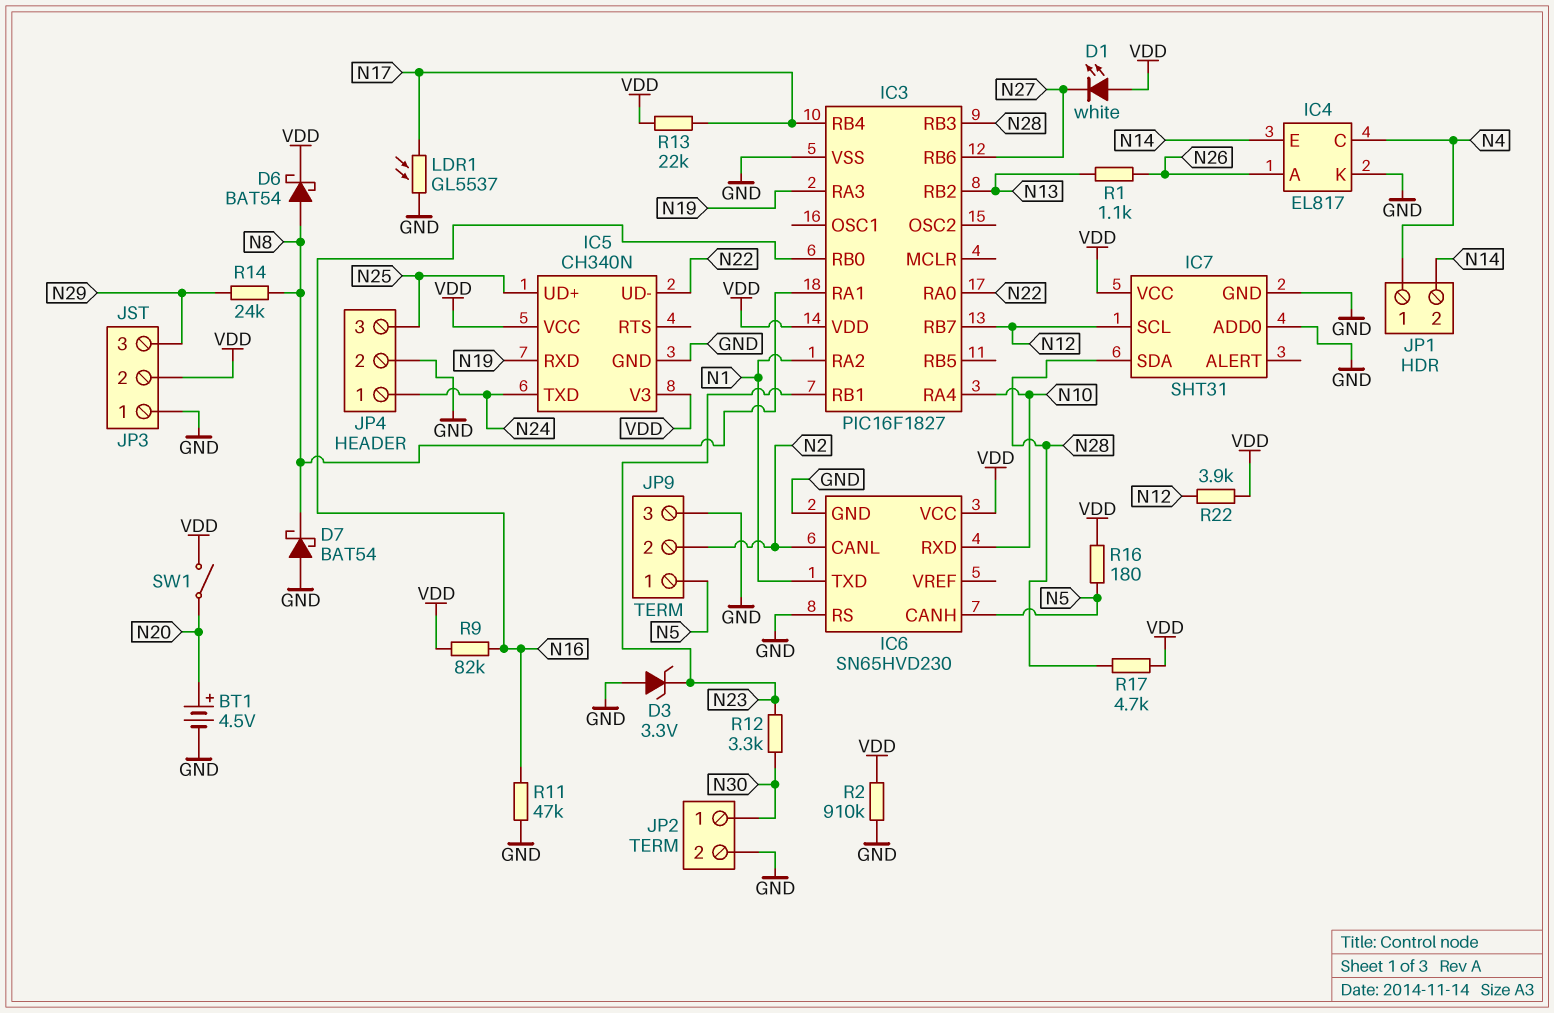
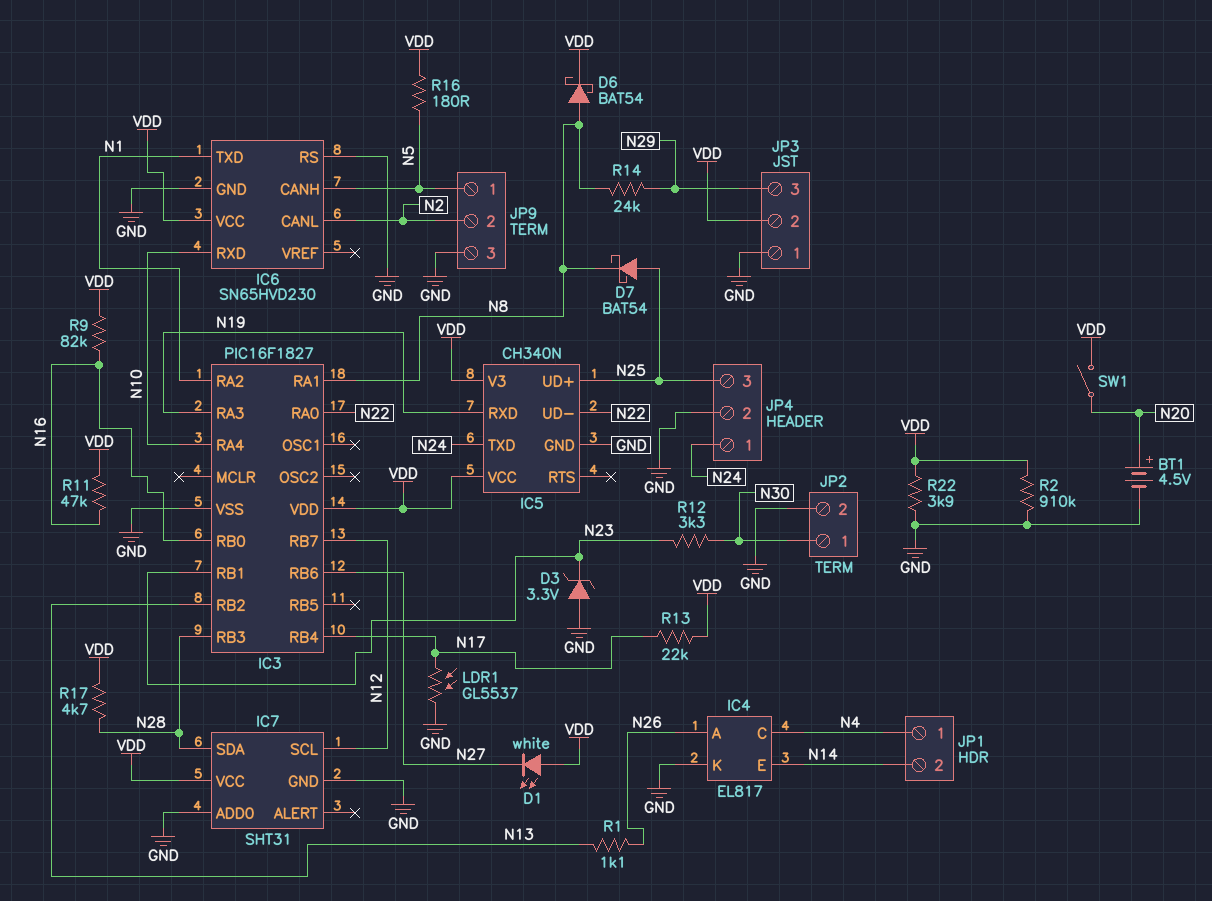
D7: schottky BAT54 (A GND, K N8) -> schottky BAT54 (A N25, K N8)
R11: 47k (GND, N16) -> 47k (N16, VDD)
R22: 3.9k (N12, VDD) -> 3.9k (GND, VDD)

